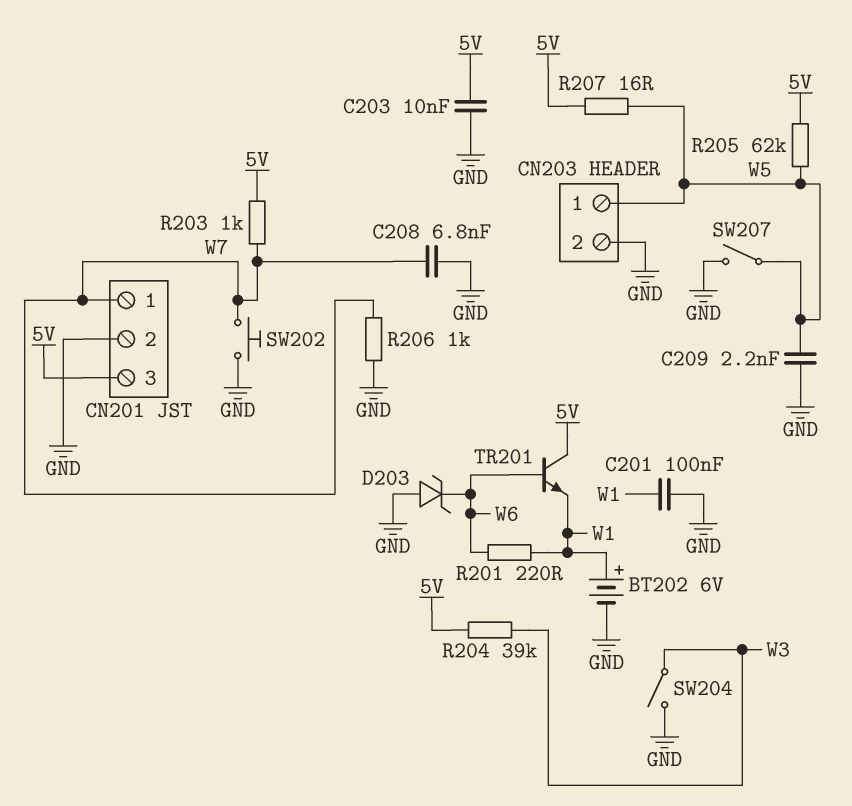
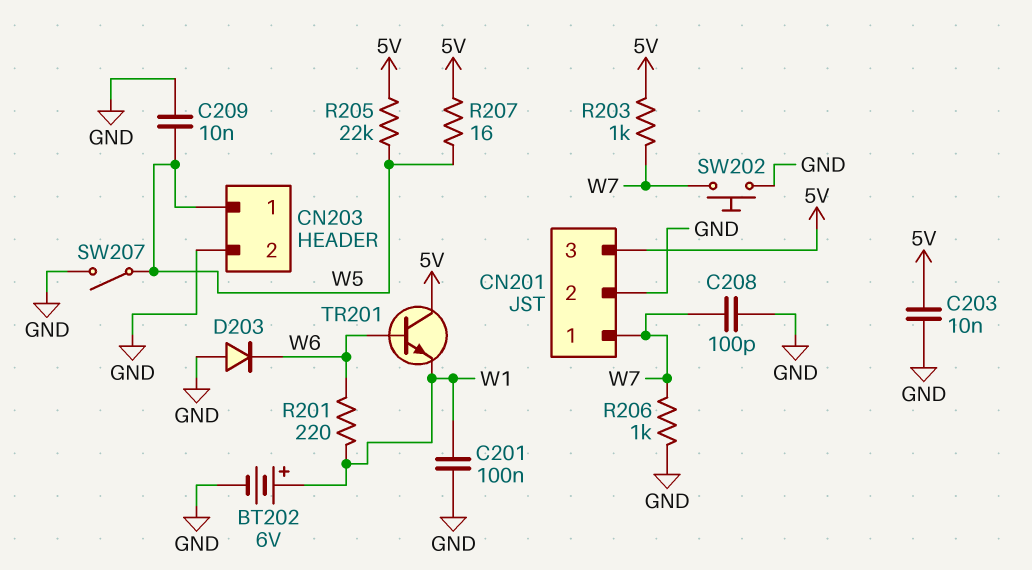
C208: 6.8nF (GND, W7) -> 100pF (GND, W7)
C209: 2.2nF (GND, W5) -> 10nF (GND, W5)
D203: zener (A GND, K W6) -> diode (A GND, K W6)
R204: 39k (5V, W3) -> none
R205: 62k (5V, W5) -> 22k (5V, W5)
SW204: switch (GND, W3) -> none

